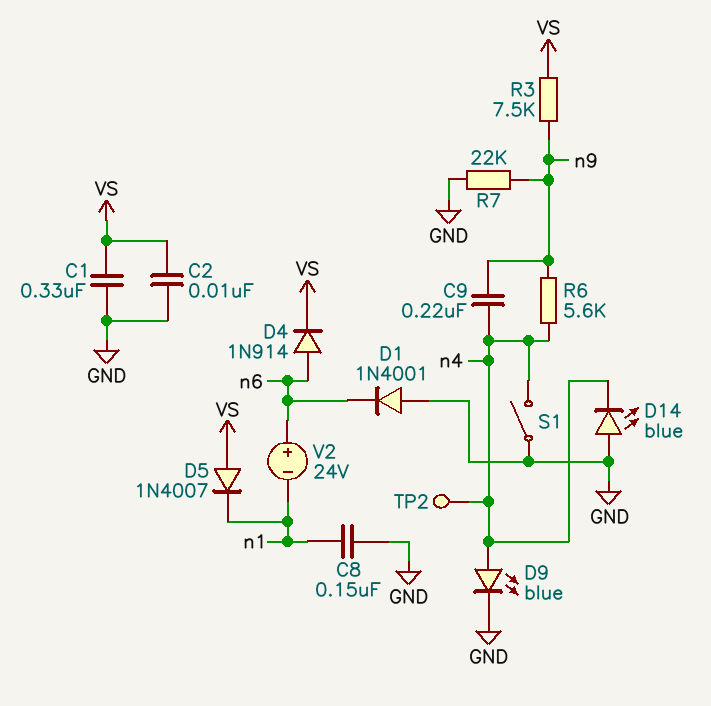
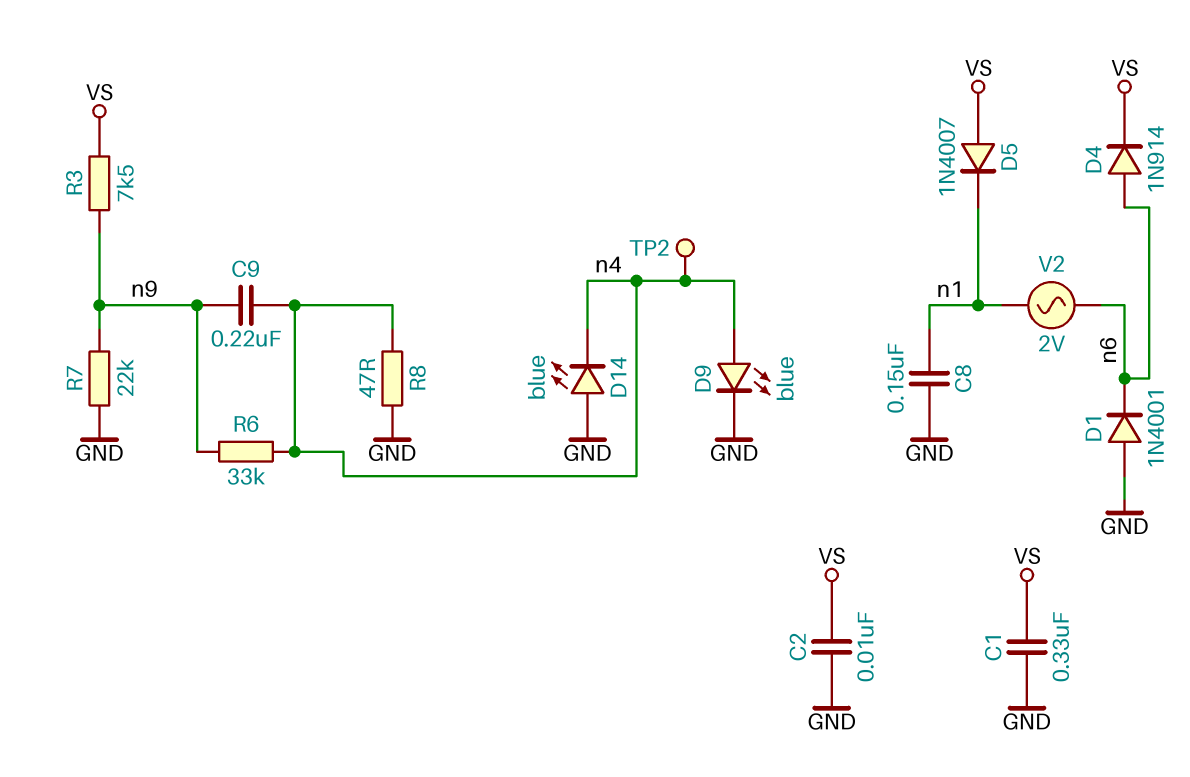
R6: 5.6k (n4, n9) -> 33k (n4, n9)
R8: none -> 47 (GND, n4)
S1: switch (GND, n4) -> none
V2: 24V (plus n6, minus n1) -> AC 2V (n1, n6)

